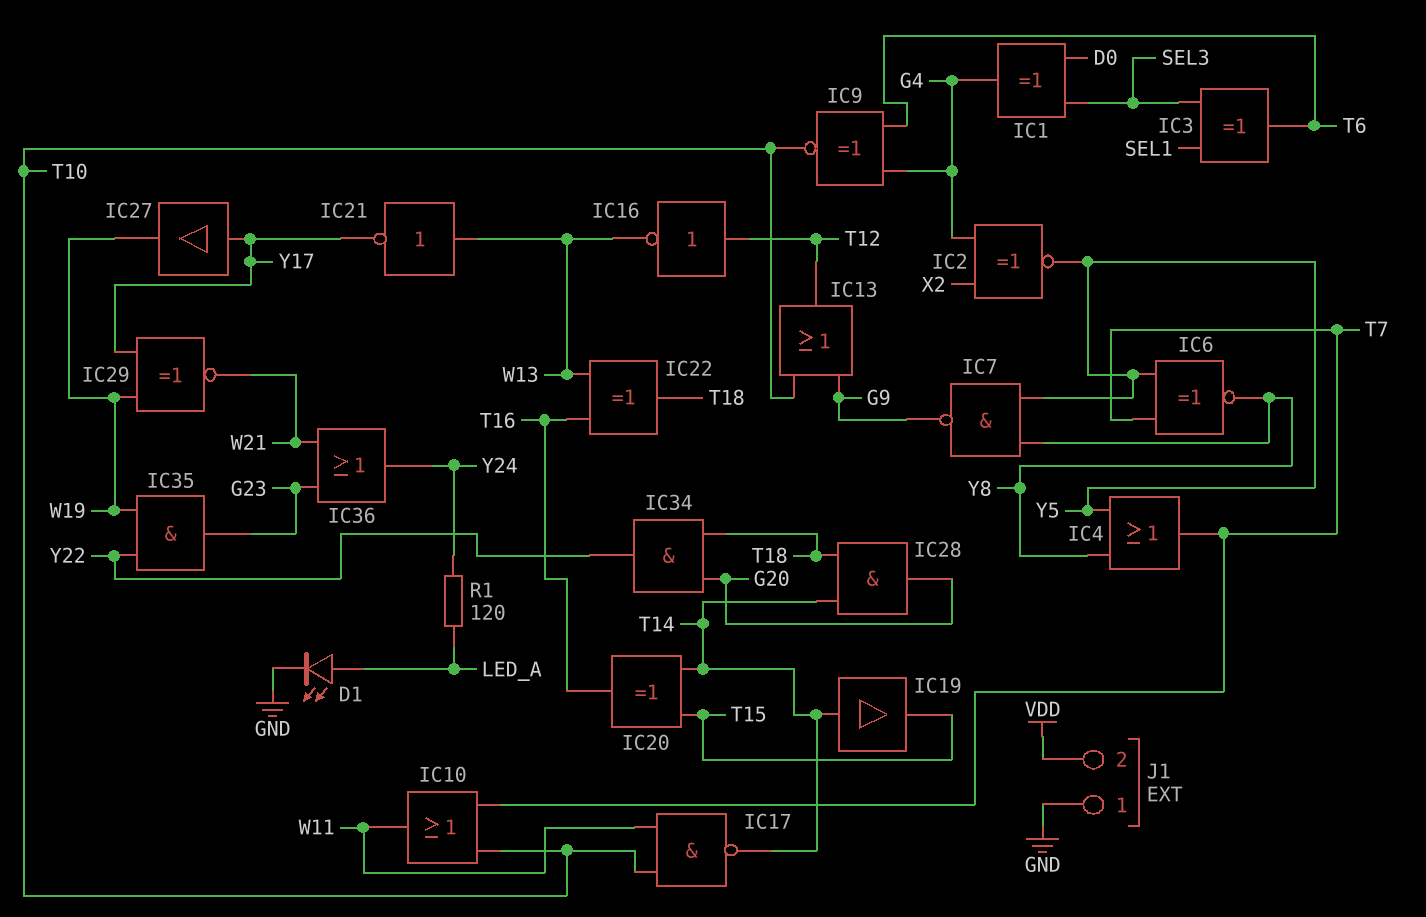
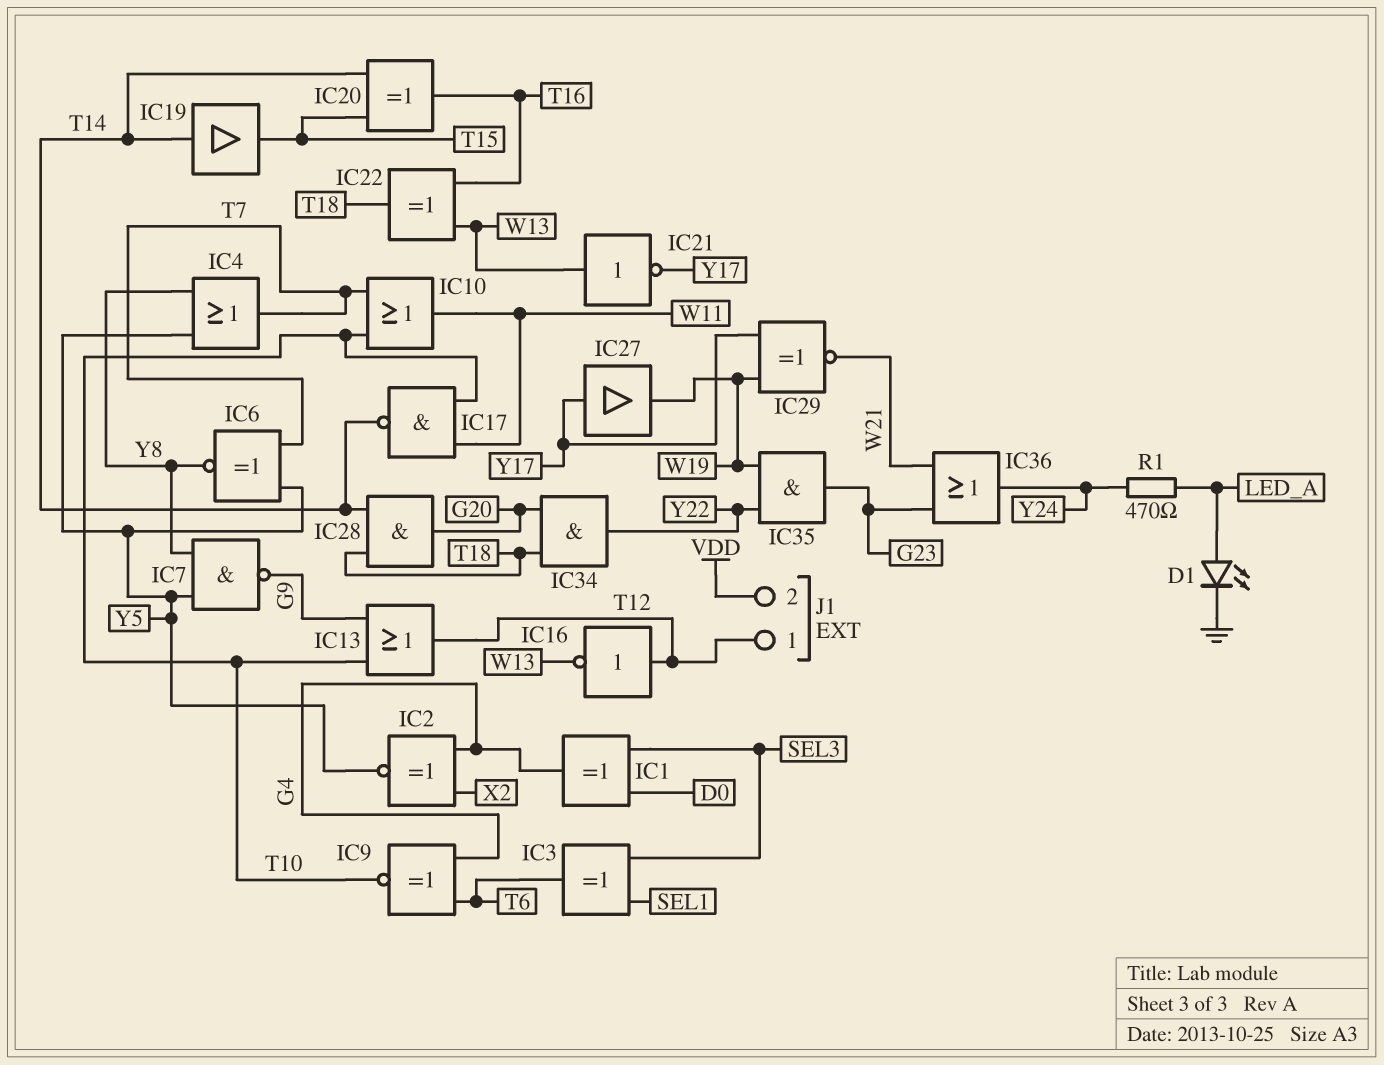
J1 pin 1: GND -> T12
R1: 120 (LED_A, Y24) -> 470 (LED_A, Y24)

